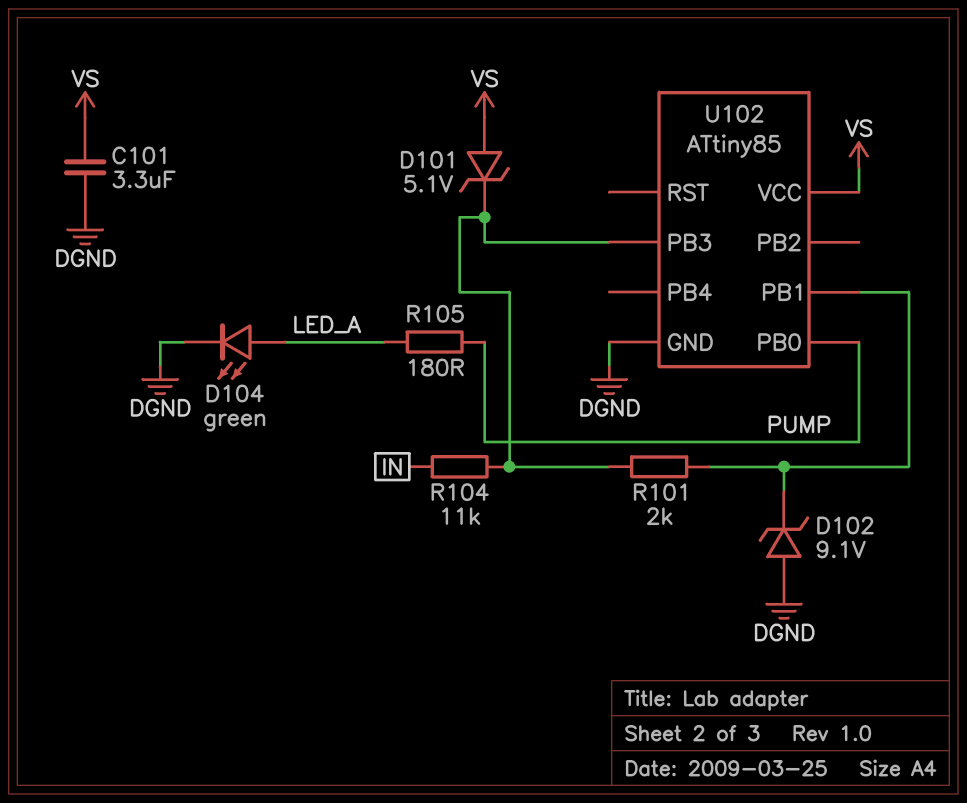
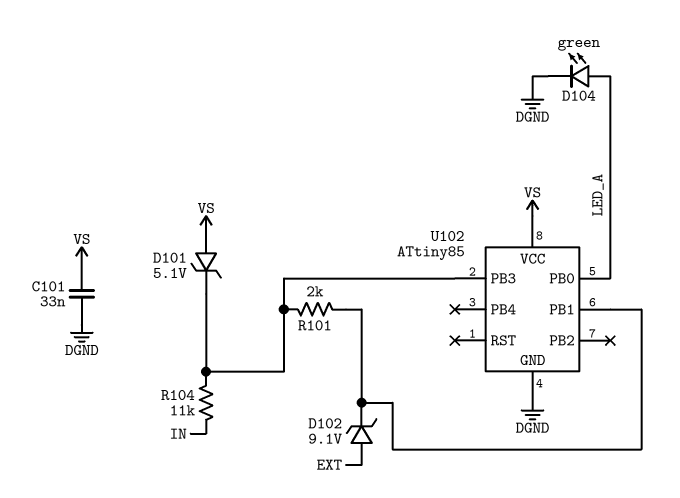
C101: 3.3uF (DGND, VS) -> 33nF (DGND, VS)
D102: zener 9.1V (A DGND, K U102/PB1) -> zener 9.1V (A EXT, K U102/PB1)
R105: 180 (LED_A, PUMP) -> none
U102 pin PB0: PUMP -> LED_A

